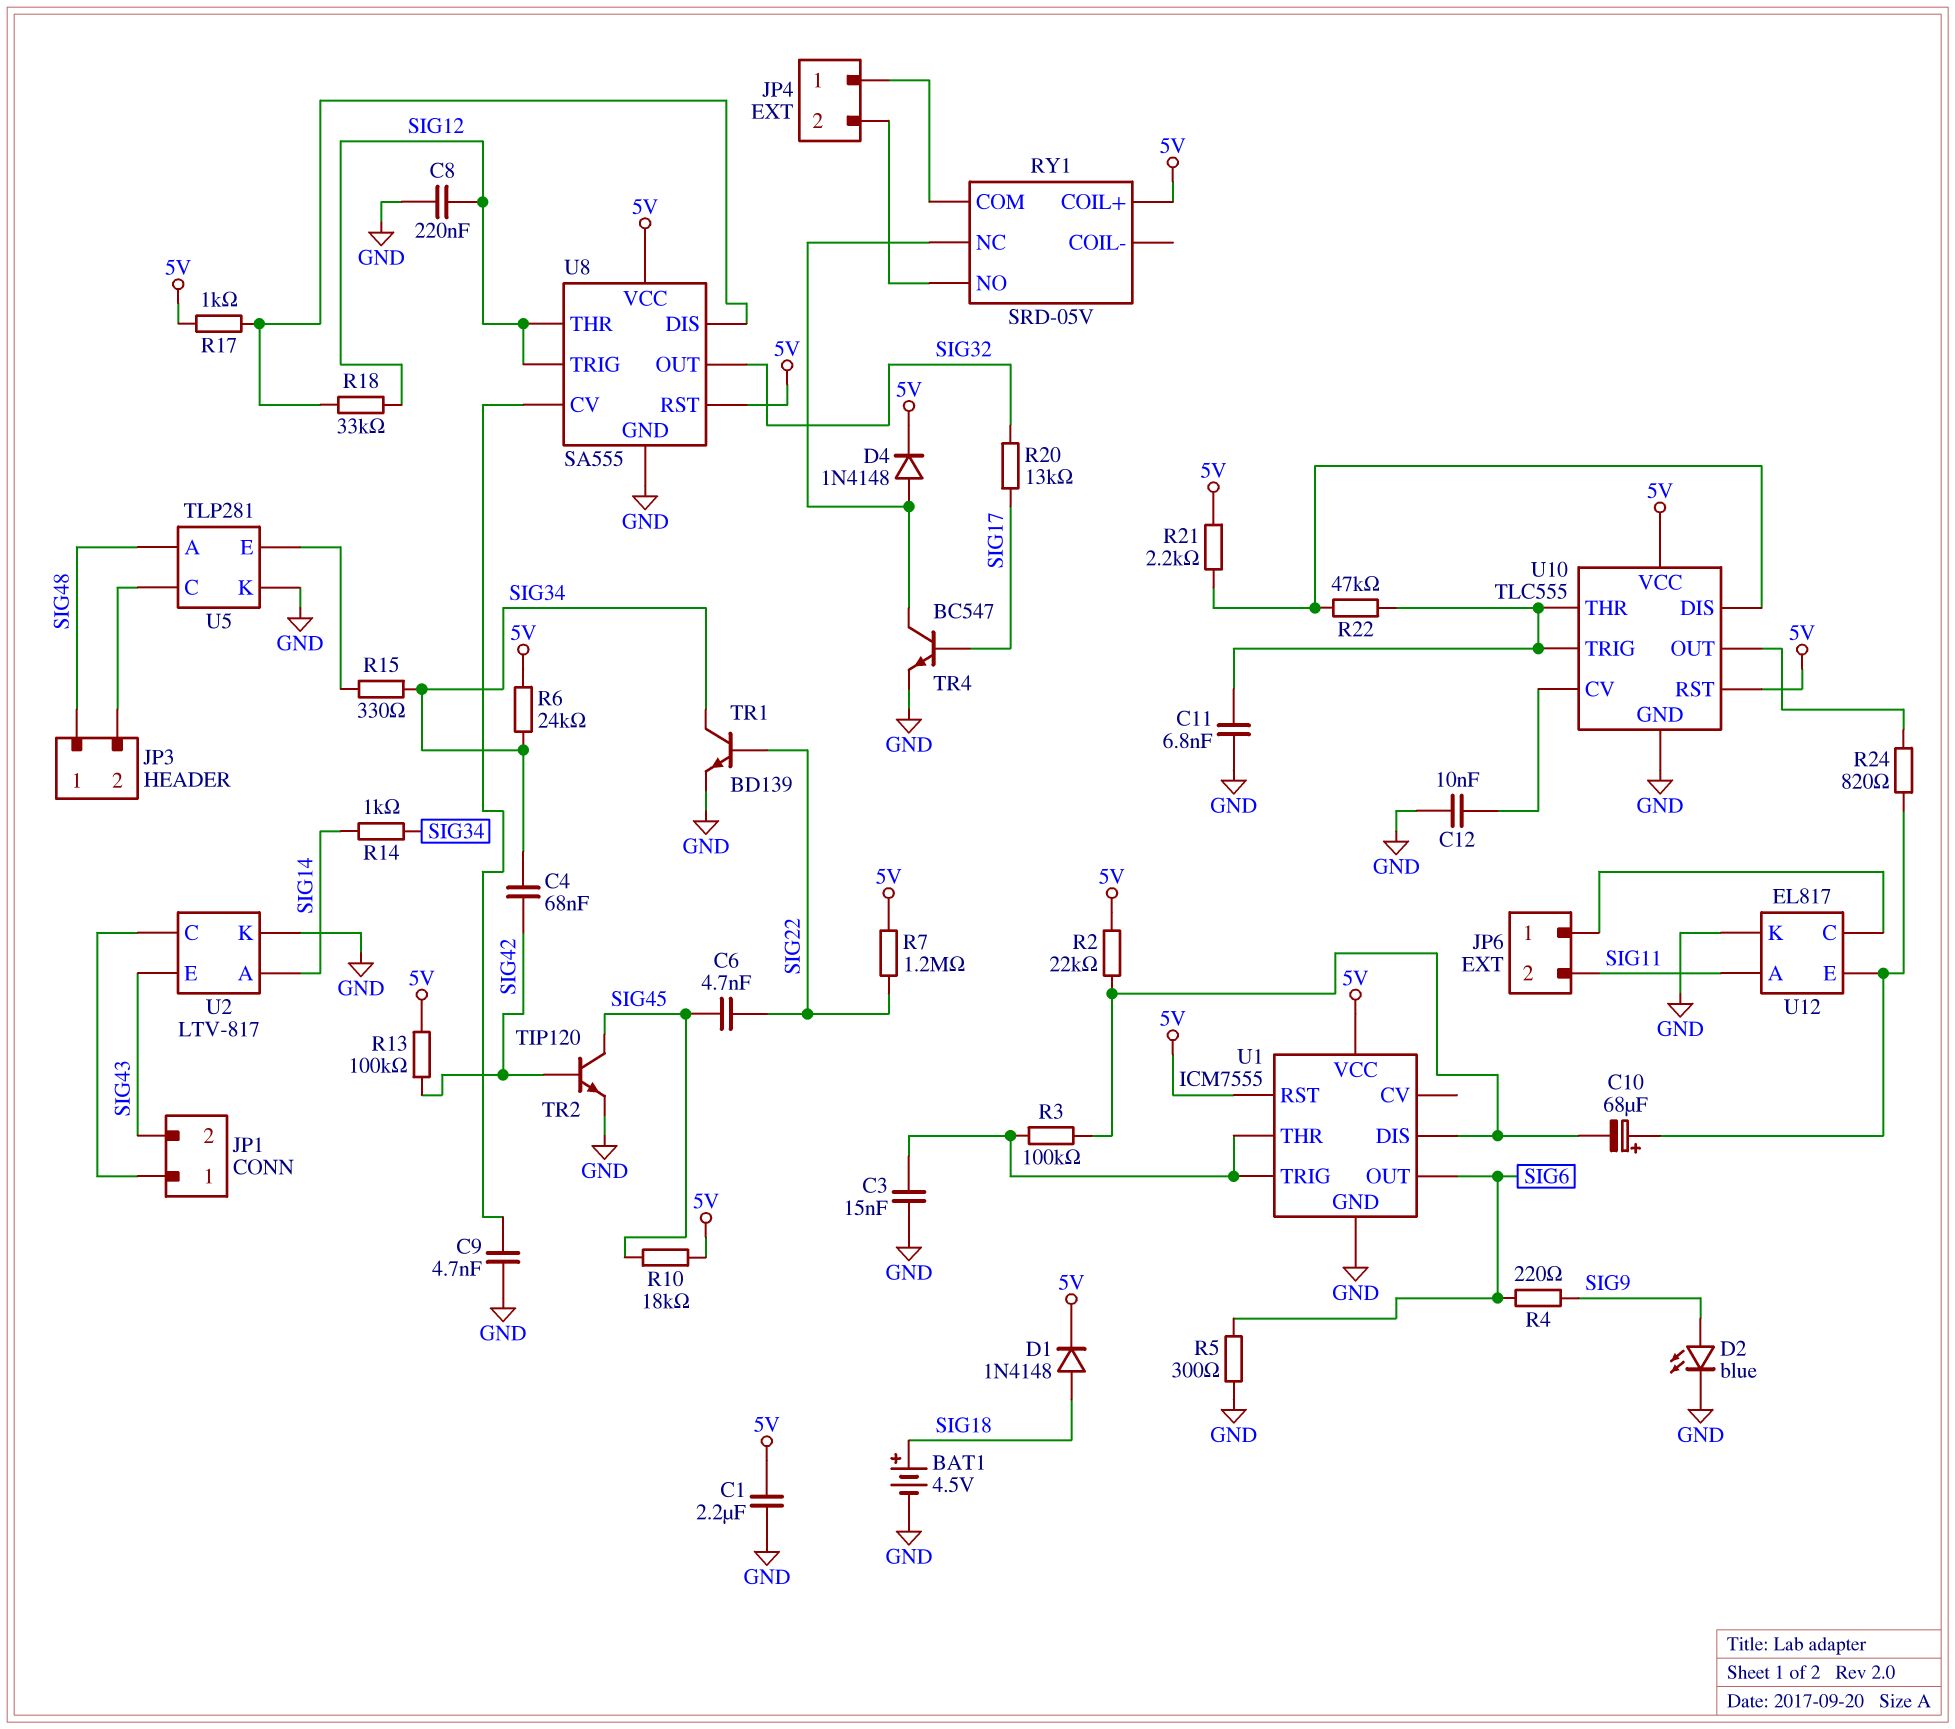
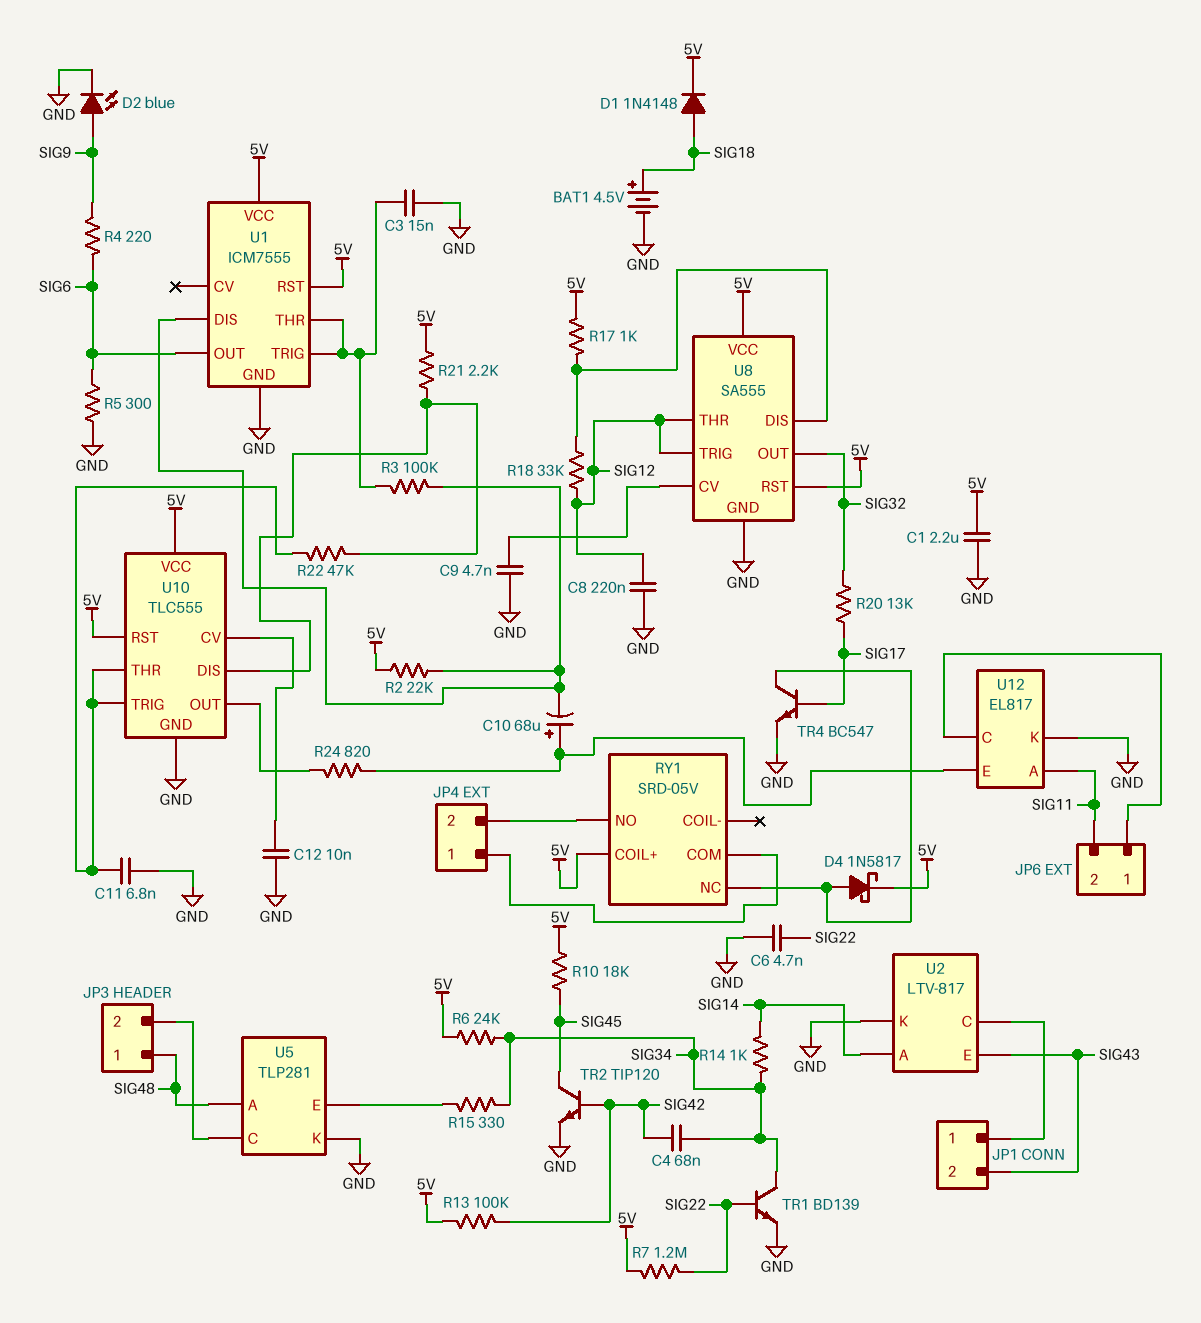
C6: 4.7nF (SIG22, SIG45) -> 4.7nF (GND, SIG22)
D4: diode 1N4148 (A RY1/NC, K 5V) -> schottky 1N5817 (A RY1/NC, K 5V)

